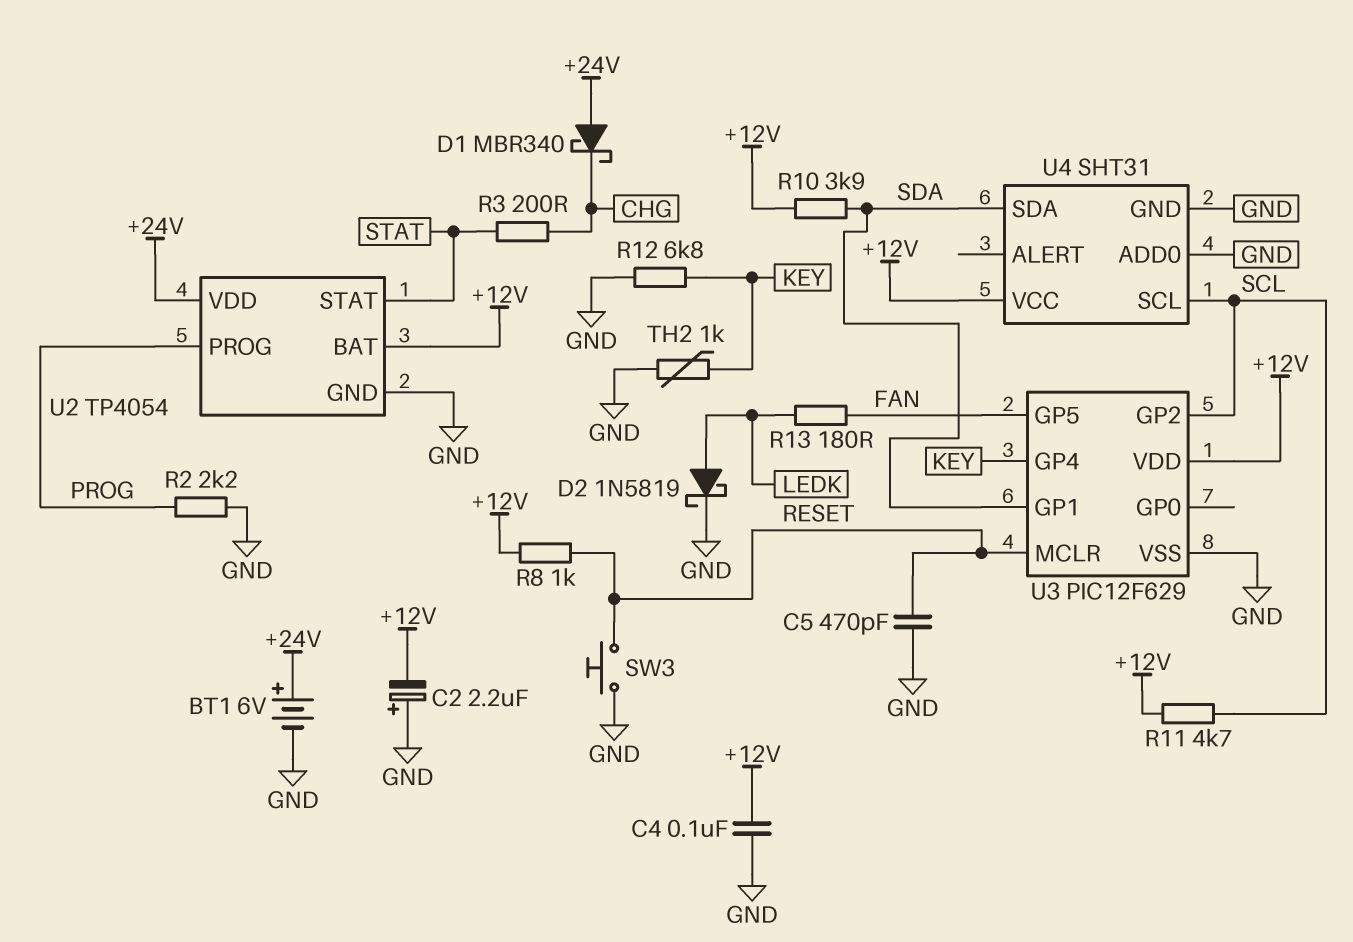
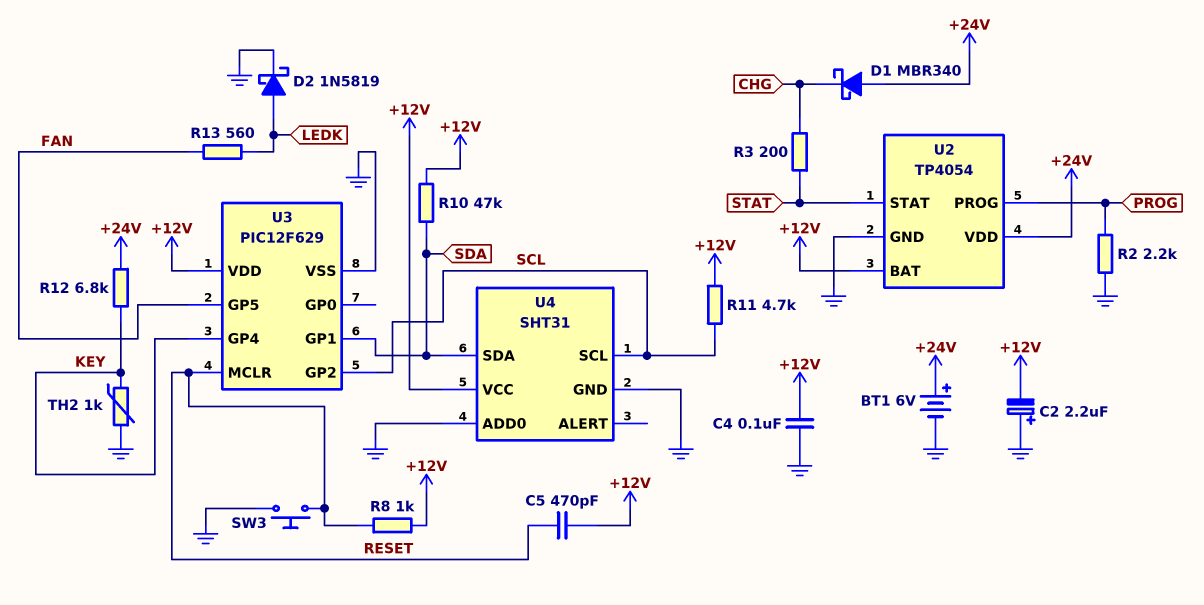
C5: 470pF (GND, RESET) -> 470pF (+12V, RESET)
R10: 3.9k (+12V, SDA) -> 47k (+12V, SDA)
R12: 6.8k (GND, KEY) -> 6.8k (+24V, KEY)
R13: 180 (FAN, LEDK) -> 560 (FAN, LEDK)

